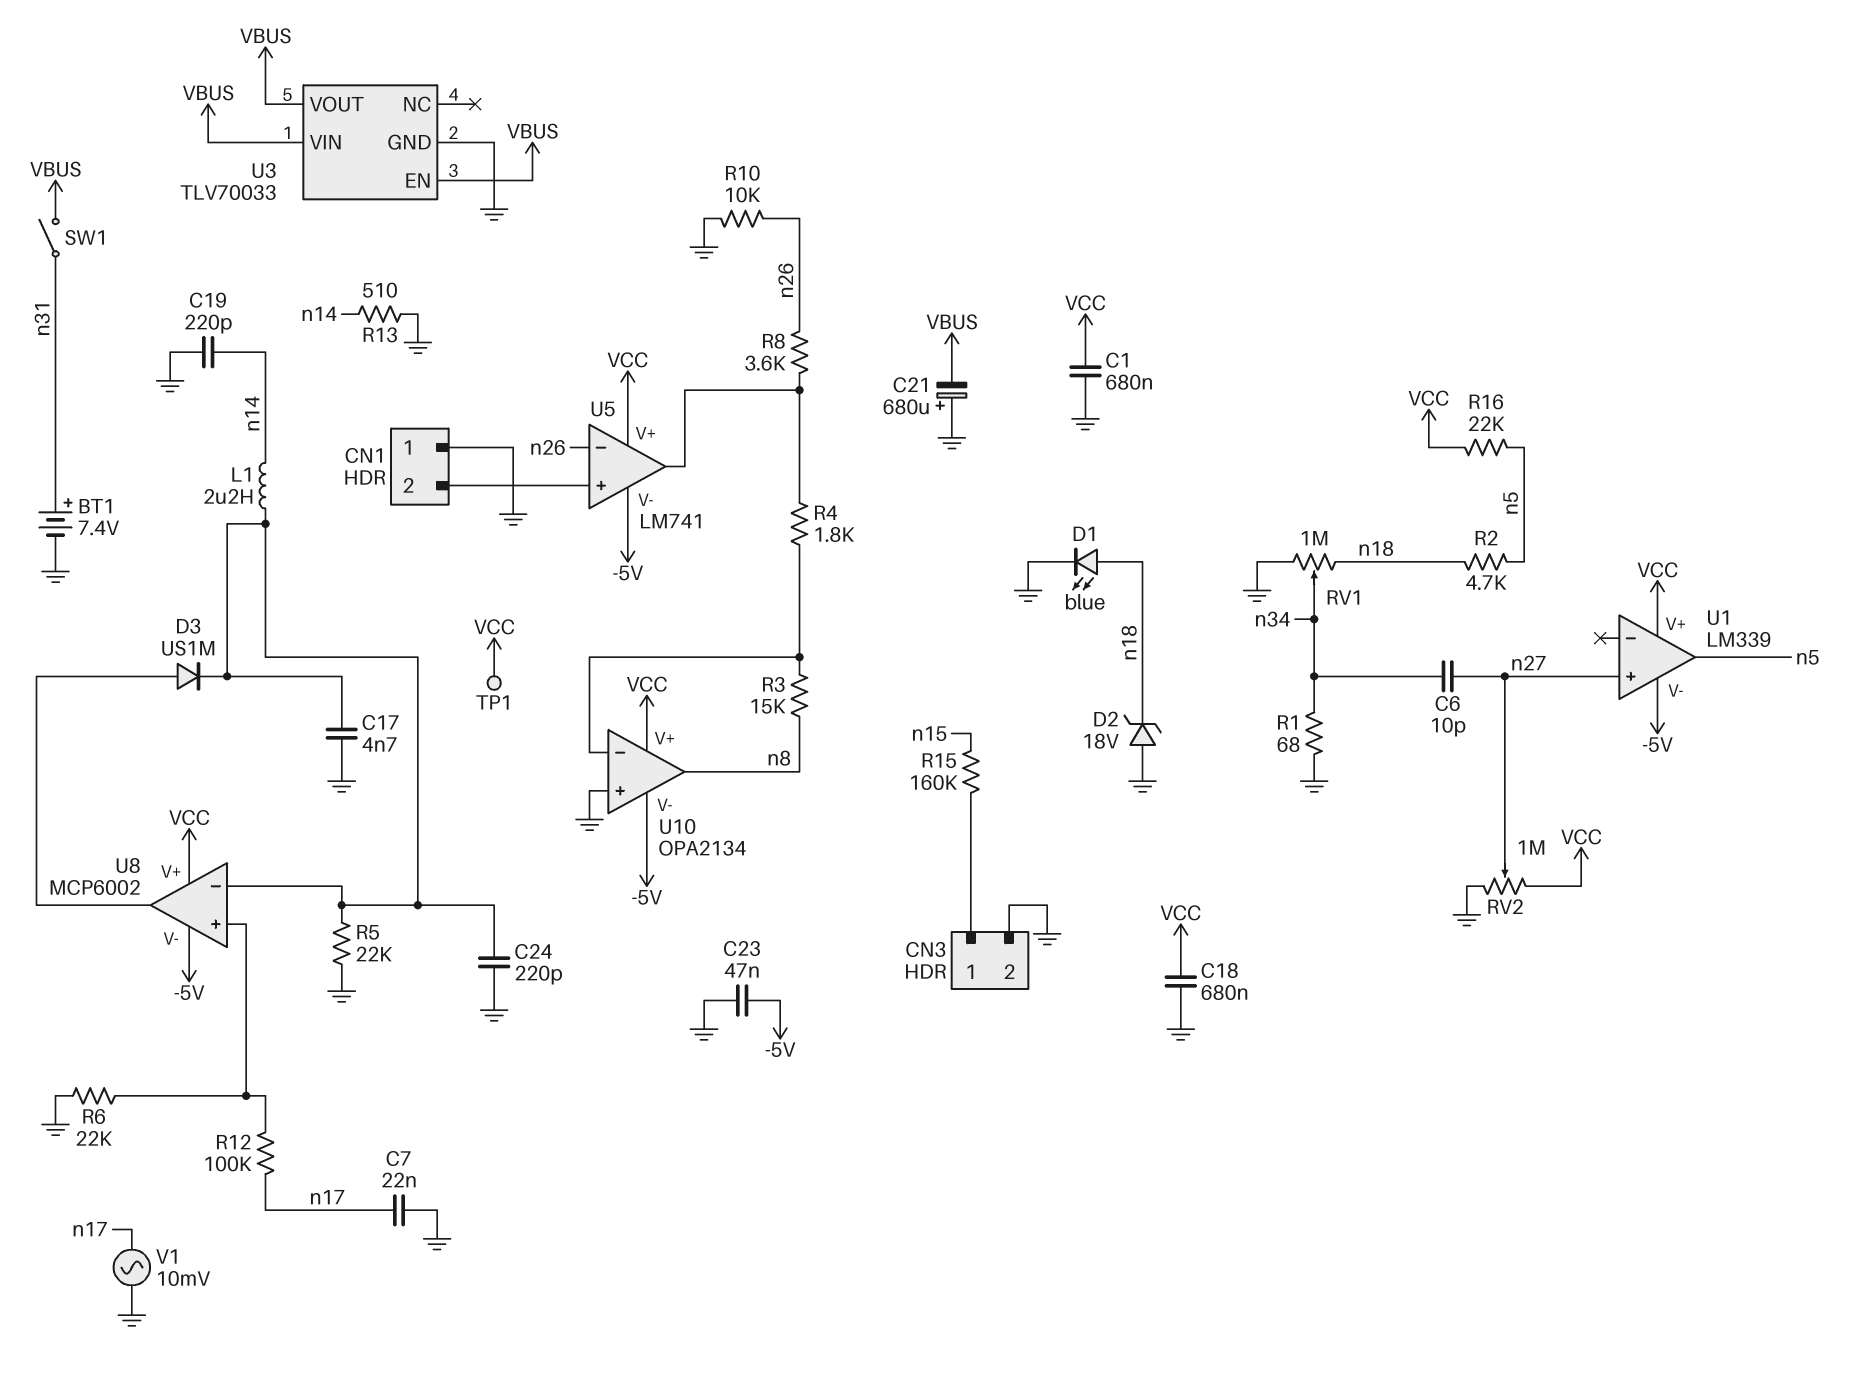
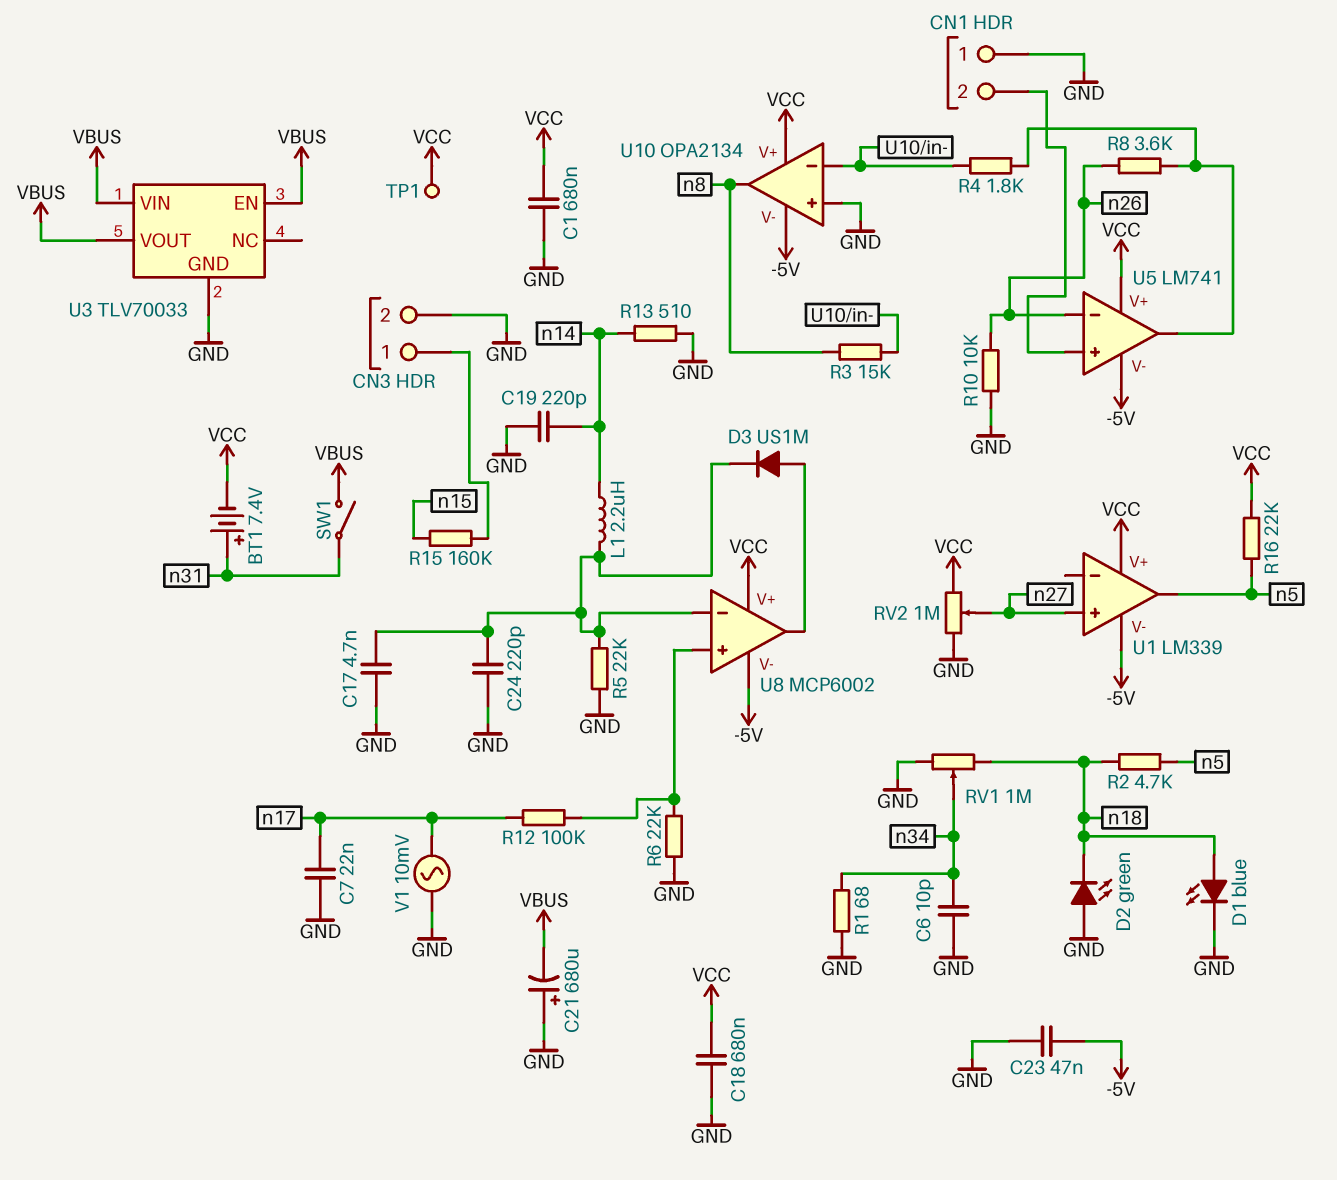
BT1: 7.4V (plus n31, minus GND) -> 7.4V (plus n31, minus VCC)
C6: 10pF (n27, n34) -> 10pF (GND, n34)
D2: zener 18V (A GND, K n18) -> LED green (A GND, K n18)

